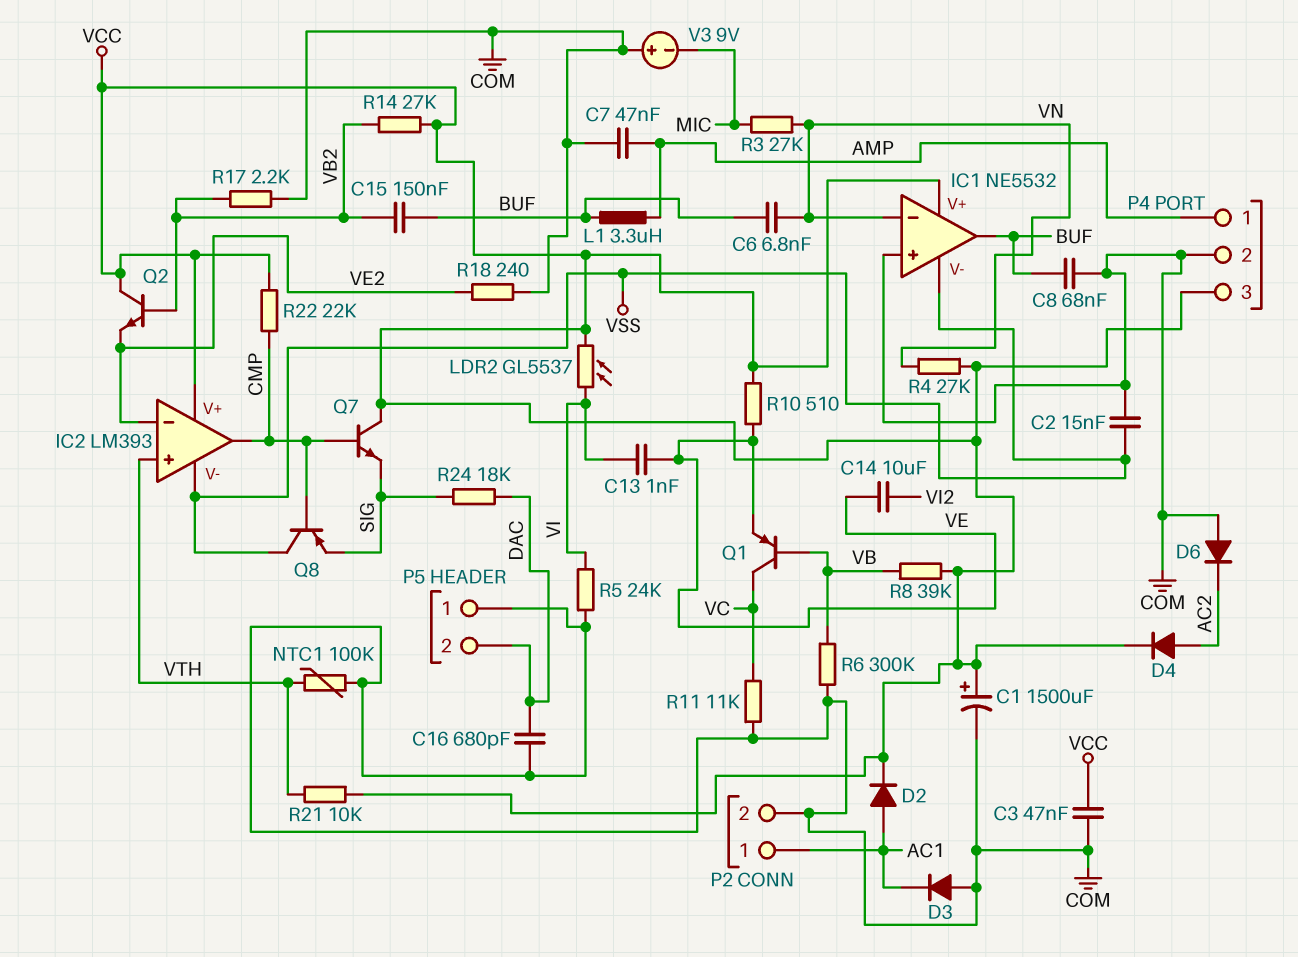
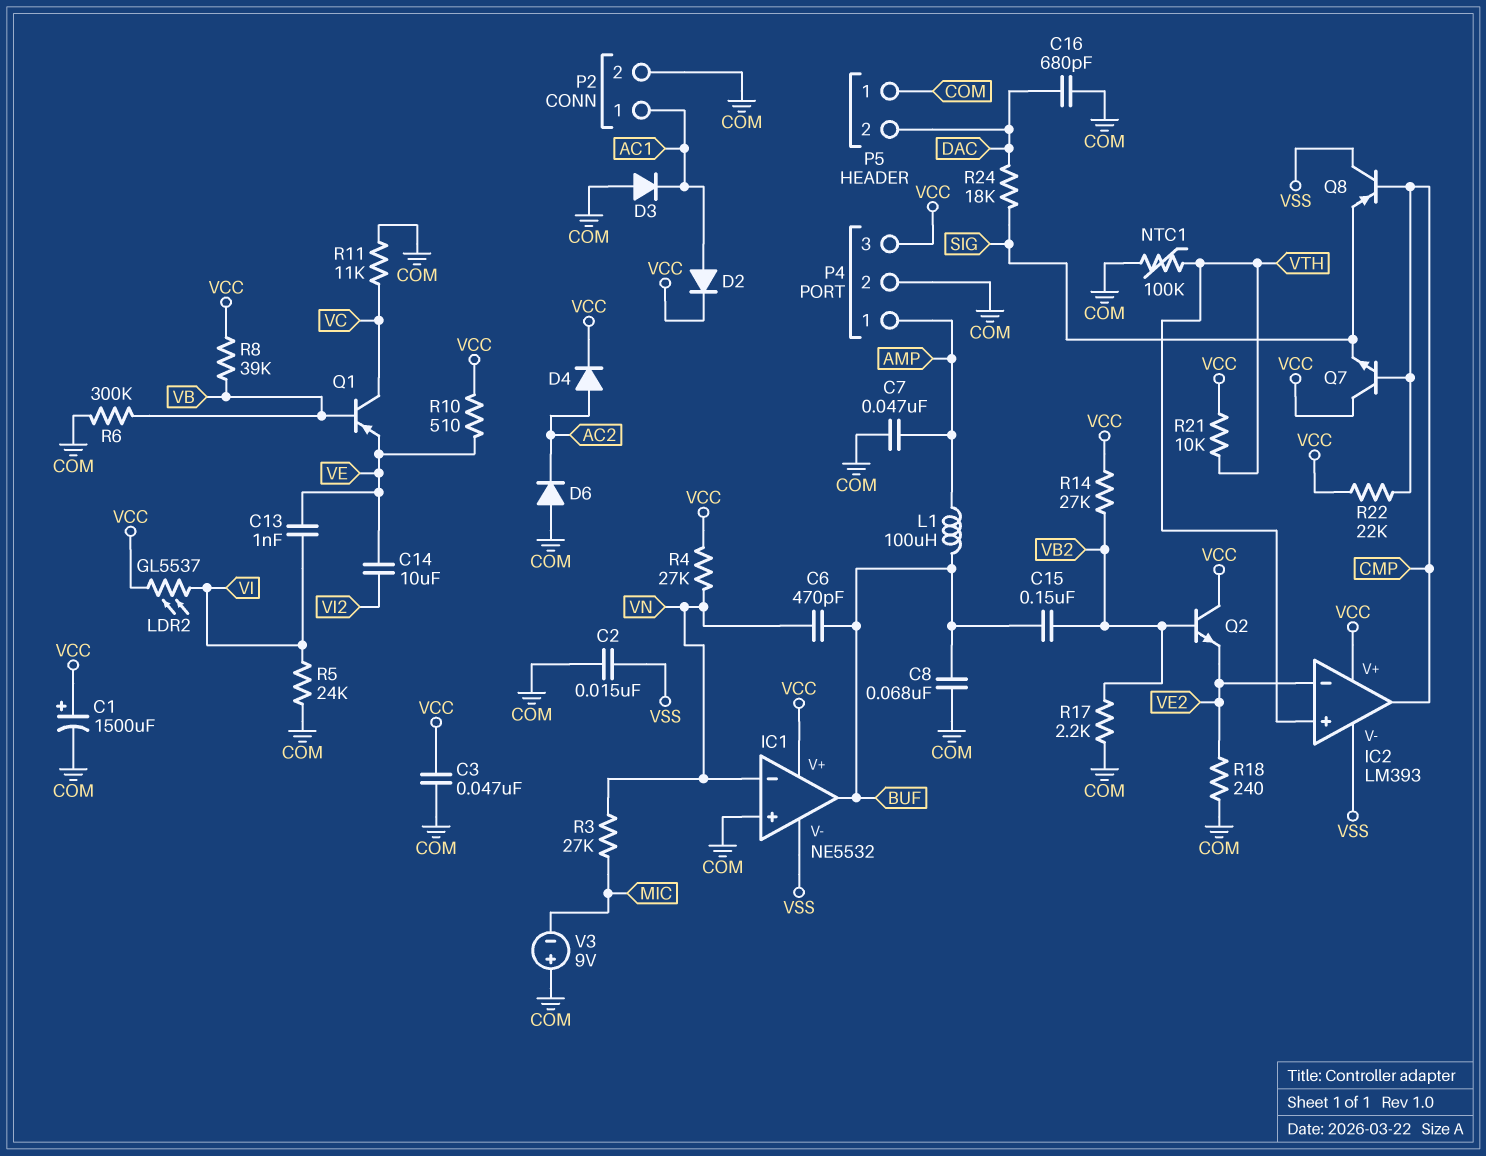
C6: 6.8nF (BUF, VN) -> 470pF (BUF, VN)
L1: 3.3uH (AMP, BUF) -> 100uH (AMP, BUF)

